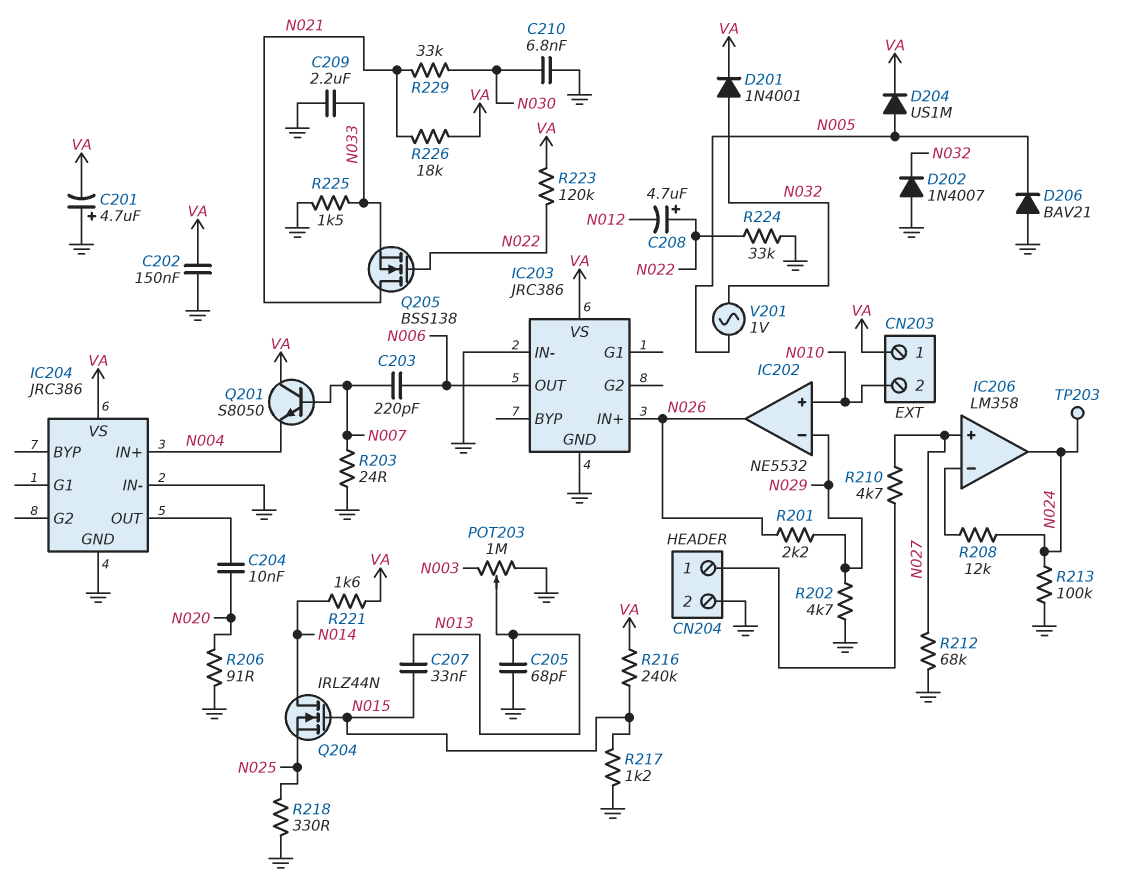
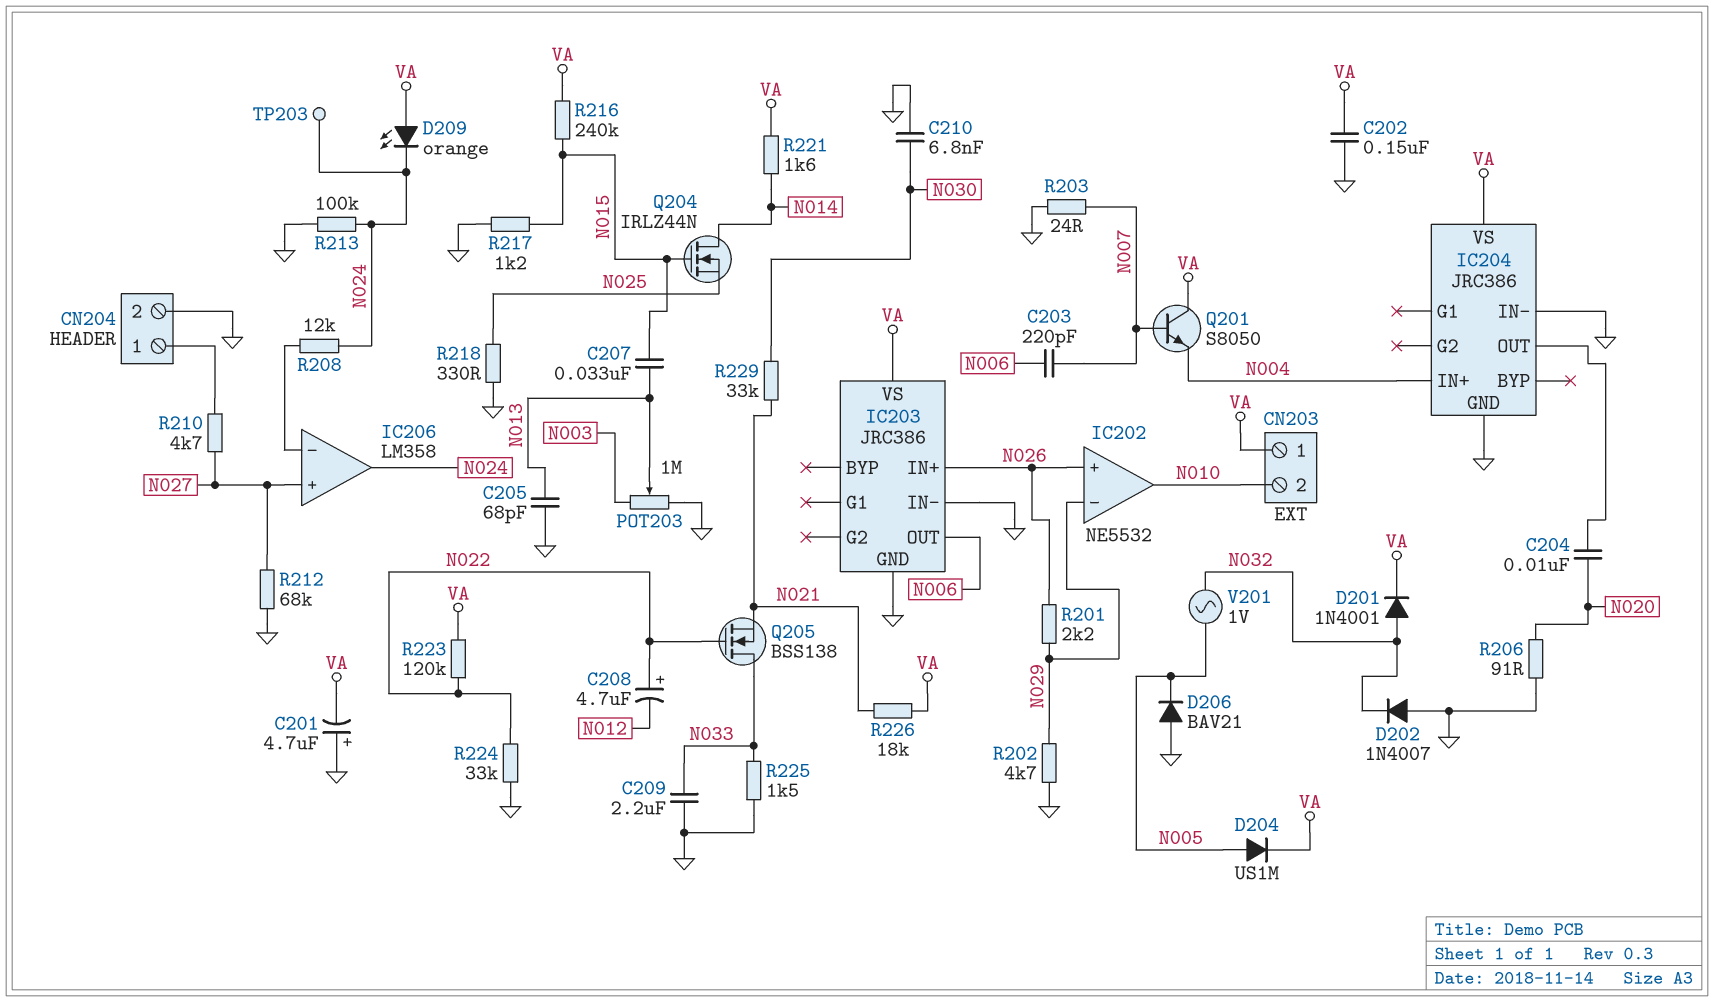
D209: none -> LED orange (A VA, K N024)
IC202 pin in+: N010 -> N026
IC202 pin out: N026 -> N010
Q205: NMOS BSS138 (G N022, D N021, S N033) -> NMOS BSS138 (G N022, D N033, S N021)

